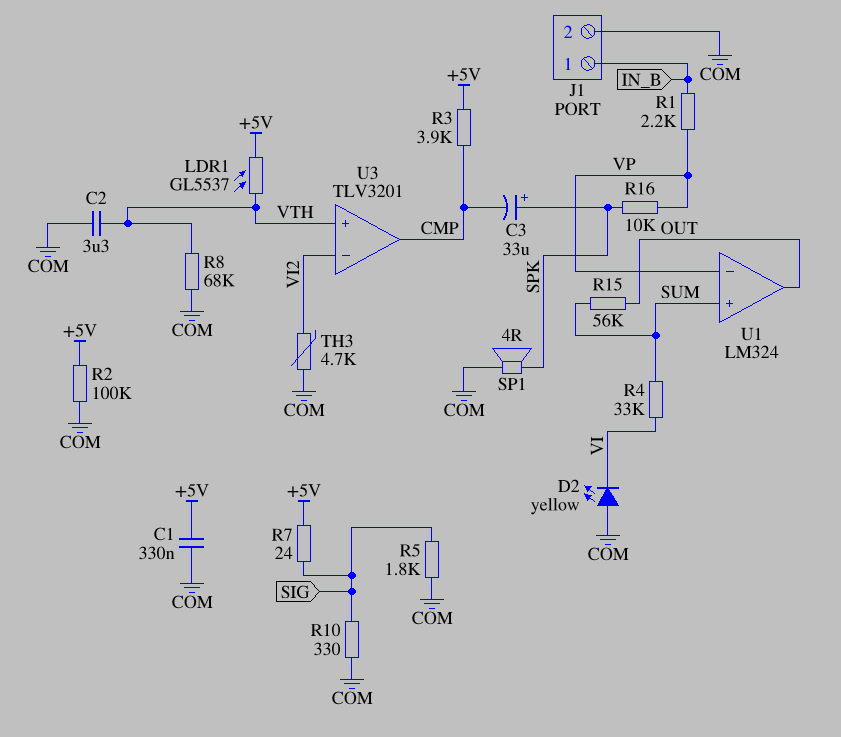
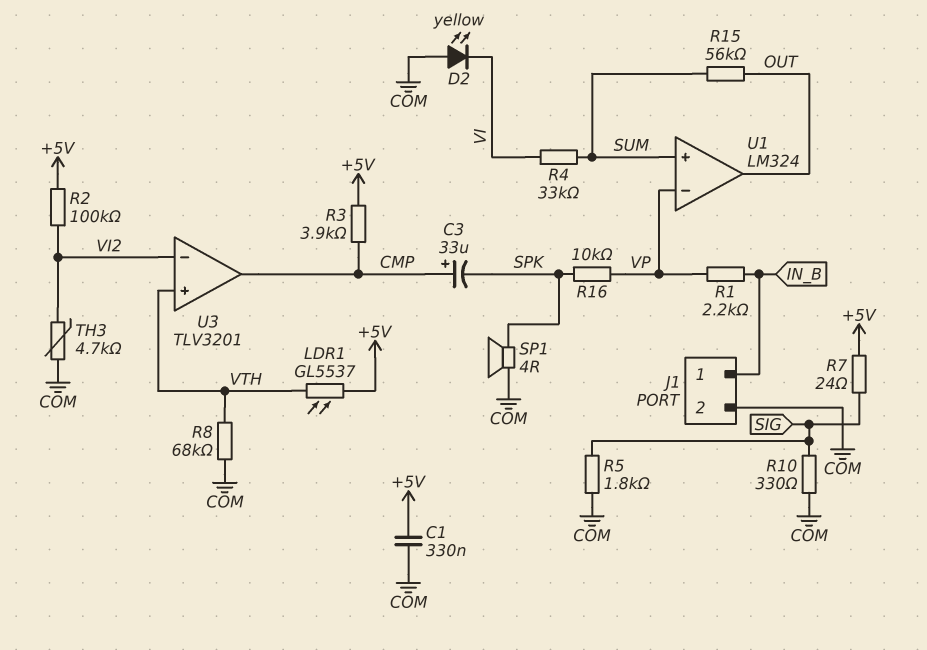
C2: 3.3uF (COM, VTH) -> none
C3: 33uF (plus SPK, minus CMP) -> 33uF (plus CMP, minus SPK)
R2: 100k (+5V, COM) -> 100k (+5V, VI2)

